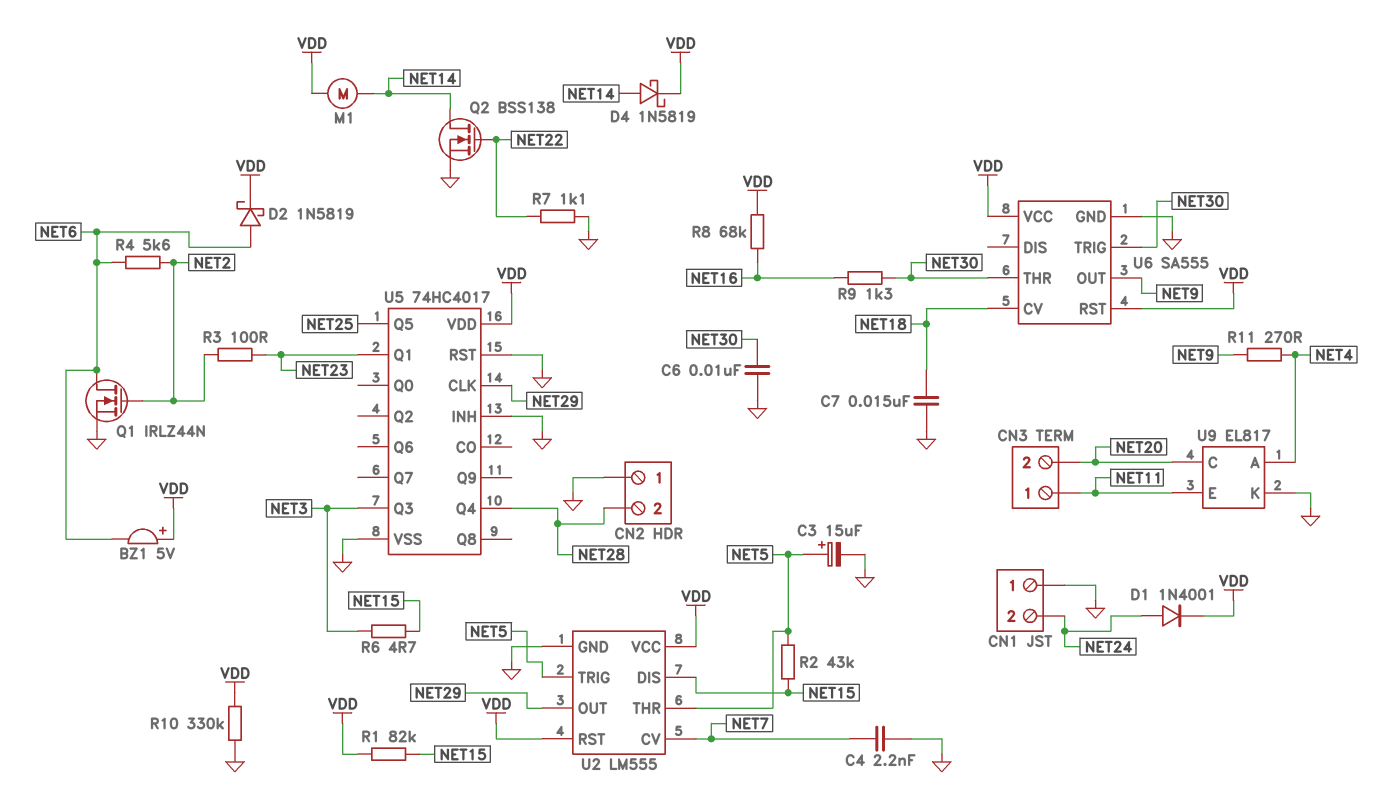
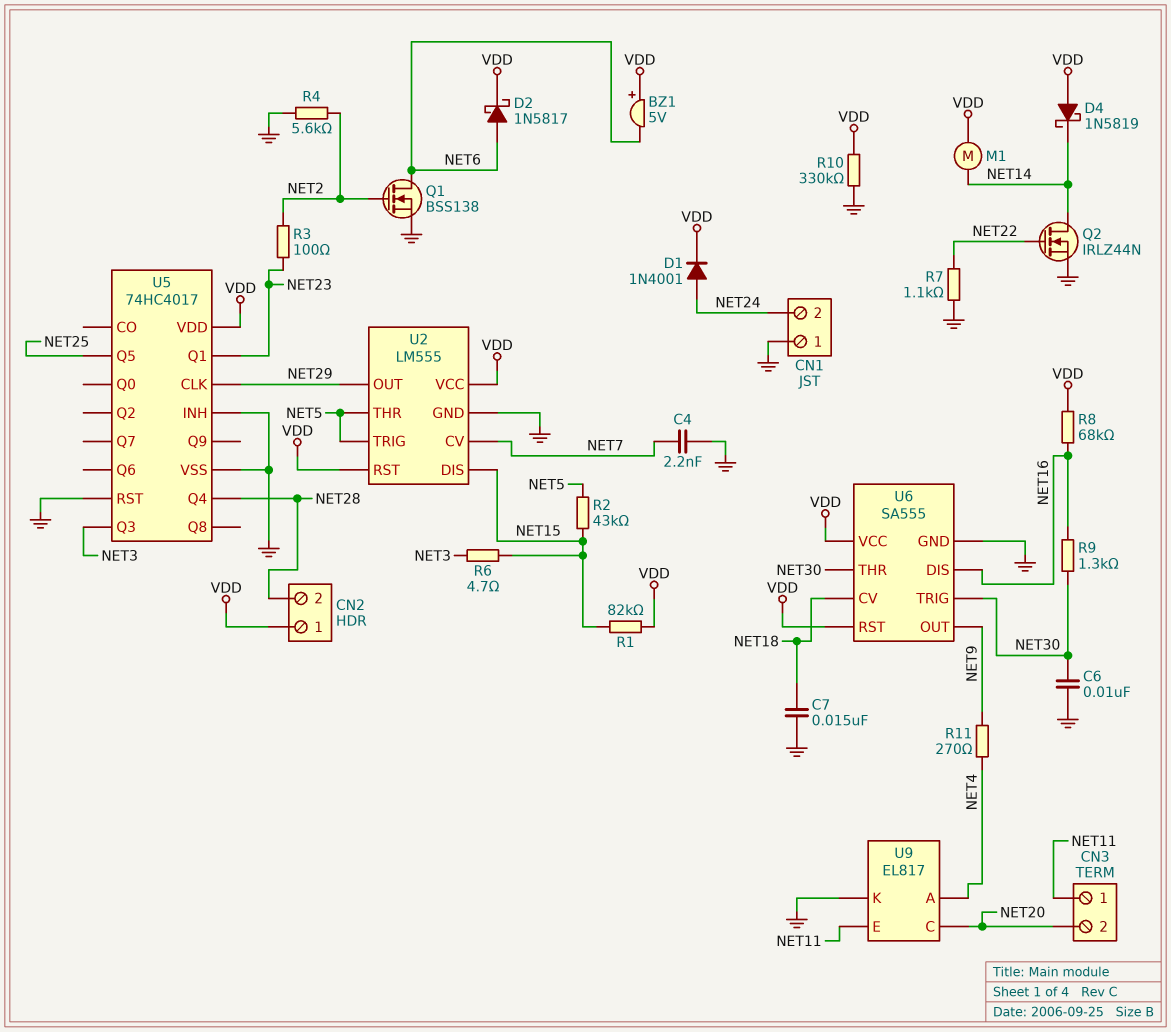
C3: 15uF (plus NET5, minus GND) -> none
CN2 pin 1: GND -> VDD
D2: schottky 1N5819 (A NET6, K VDD) -> schottky 1N5817 (A NET6, K VDD)
D4: schottky 1N5819 (A NET14, K VDD) -> schottky 1N5819 (A VDD, K NET14)
Q1: NMOS IRLZ44N (G NET2, D NET6, S GND) -> NMOS BSS138 (G NET2, D NET6, S GND)
Q2: NMOS BSS138 (G NET22, D NET14, S GND) -> NMOS IRLZ44N (G NET22, D NET14, S GND)
R4: 5.6k (NET2, NET6) -> 5.6k (GND, NET2)
U6 pin DIS: none -> NET16

